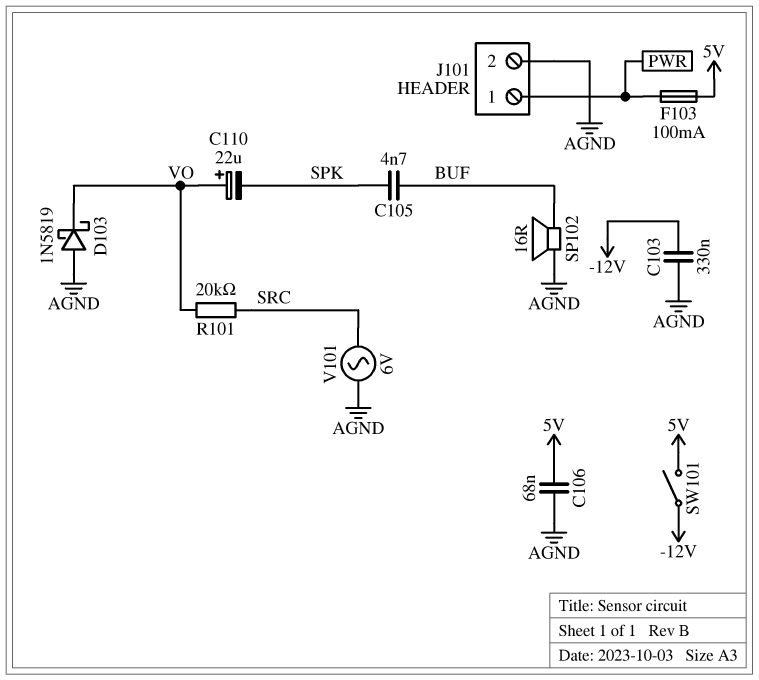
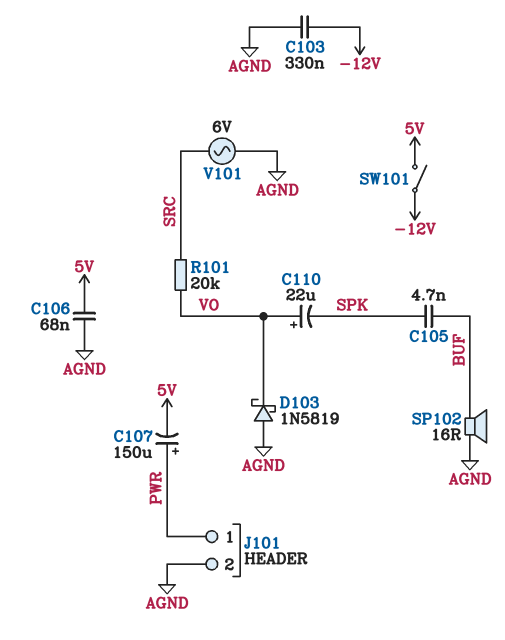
C107: none -> 150uF (plus PWR, minus 5V)
F103: 100mA (5V, PWR) -> none

